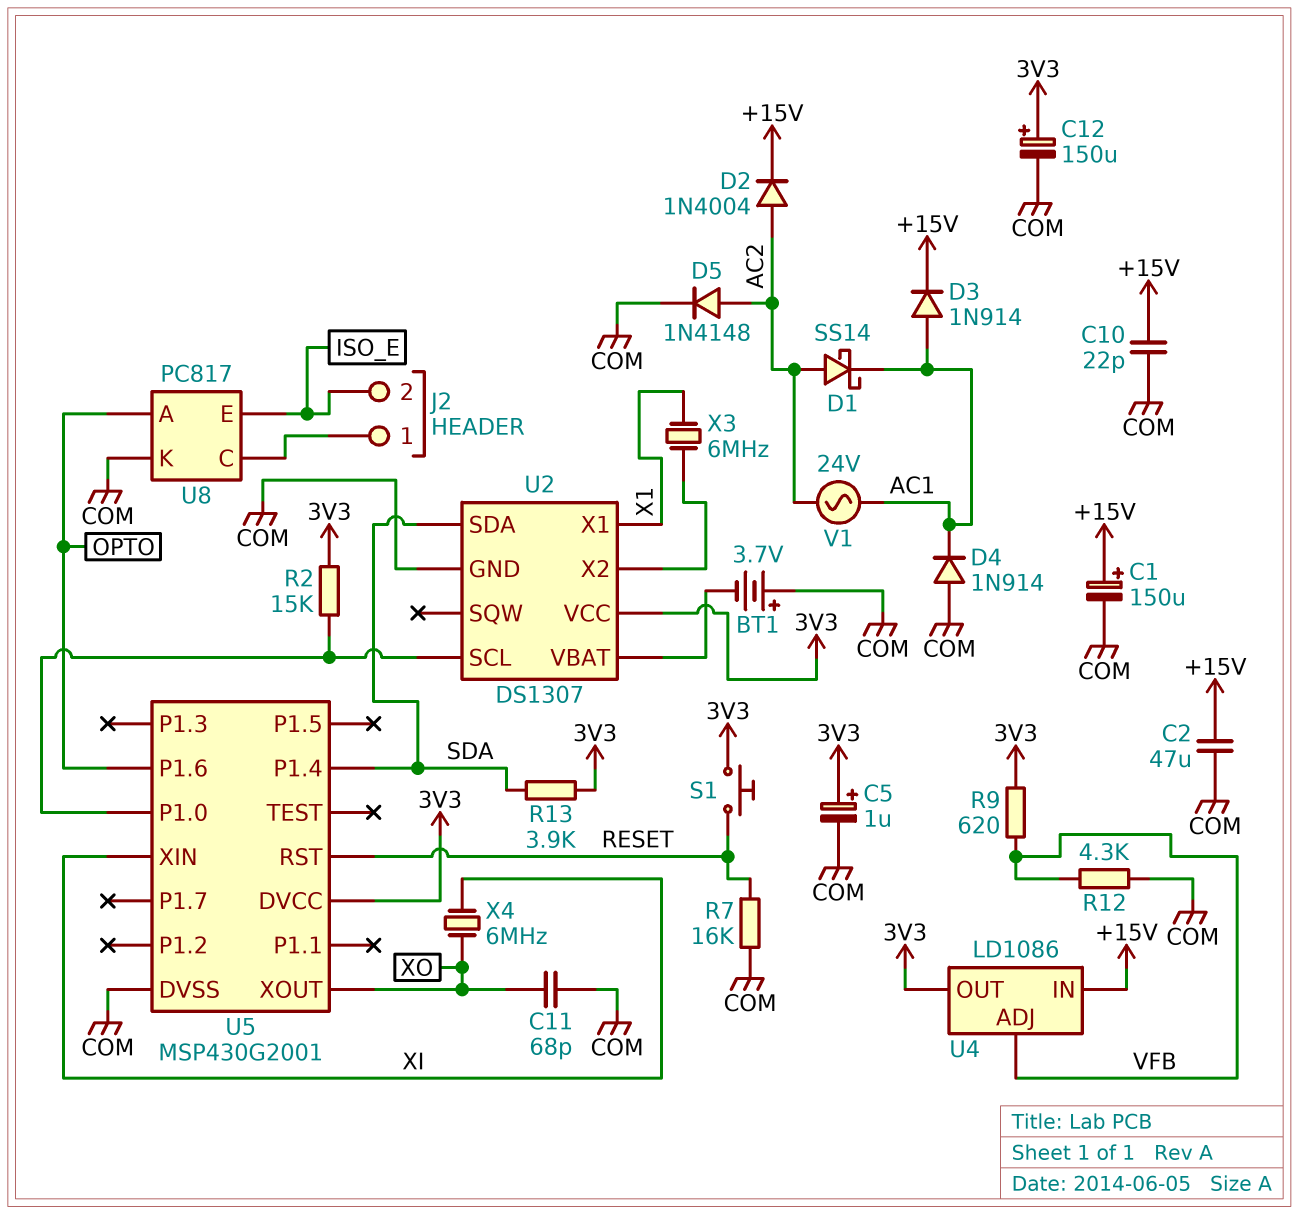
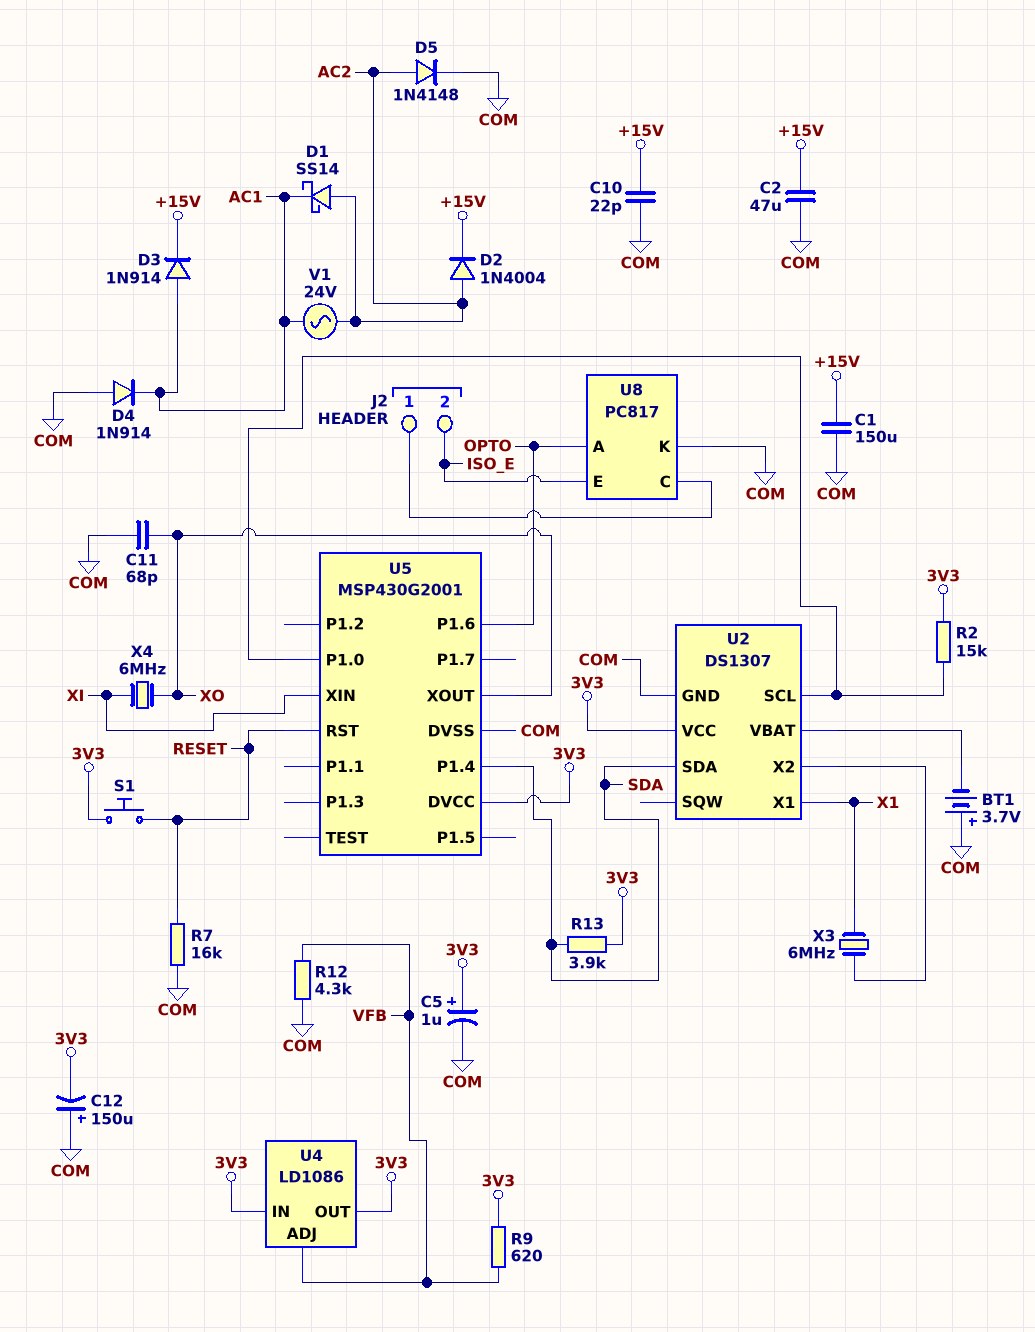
C1: 150uF (plus +15V, minus COM) -> 150uF (+15V, COM)
C12: 150uF (plus 3V3, minus COM) -> 150uF (plus COM, minus 3V3)
U4 pin IN: +15V -> 3V3

